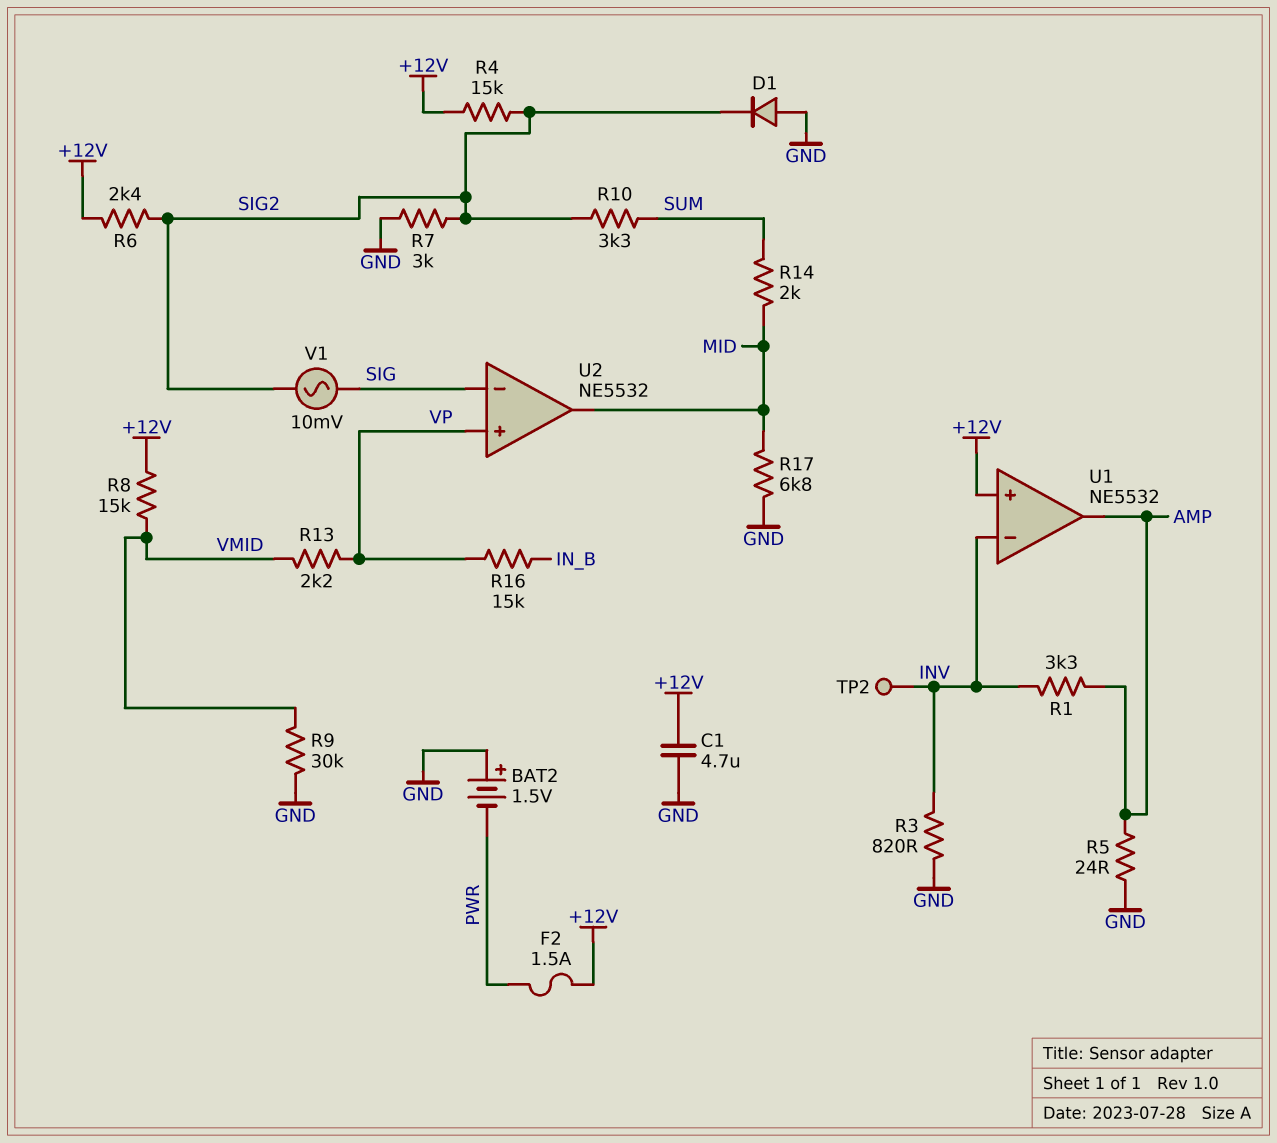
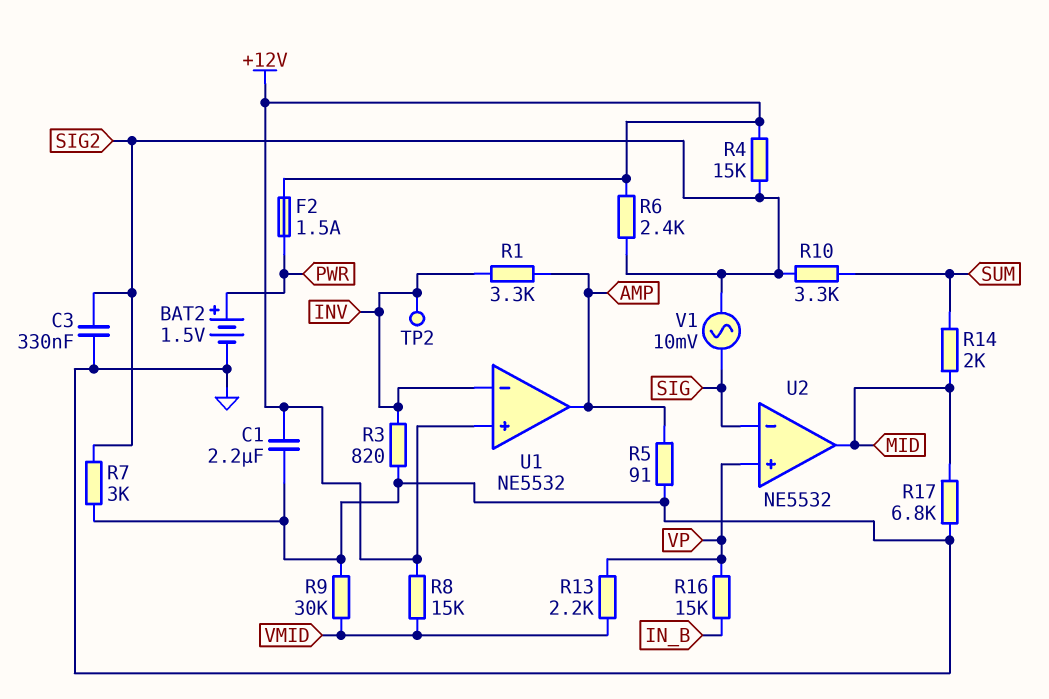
BAT2: 1.5V (plus GND, minus PWR) -> 1.5V (plus PWR, minus GND)
C1: 4.7uF (+12V, GND) -> 2.2uF (+12V, GND)
C3: none -> 330nF (GND, SIG2)
D1: diode (A GND, K SIG2) -> none
R5: 24 (AMP, GND) -> 91 (AMP, GND)

